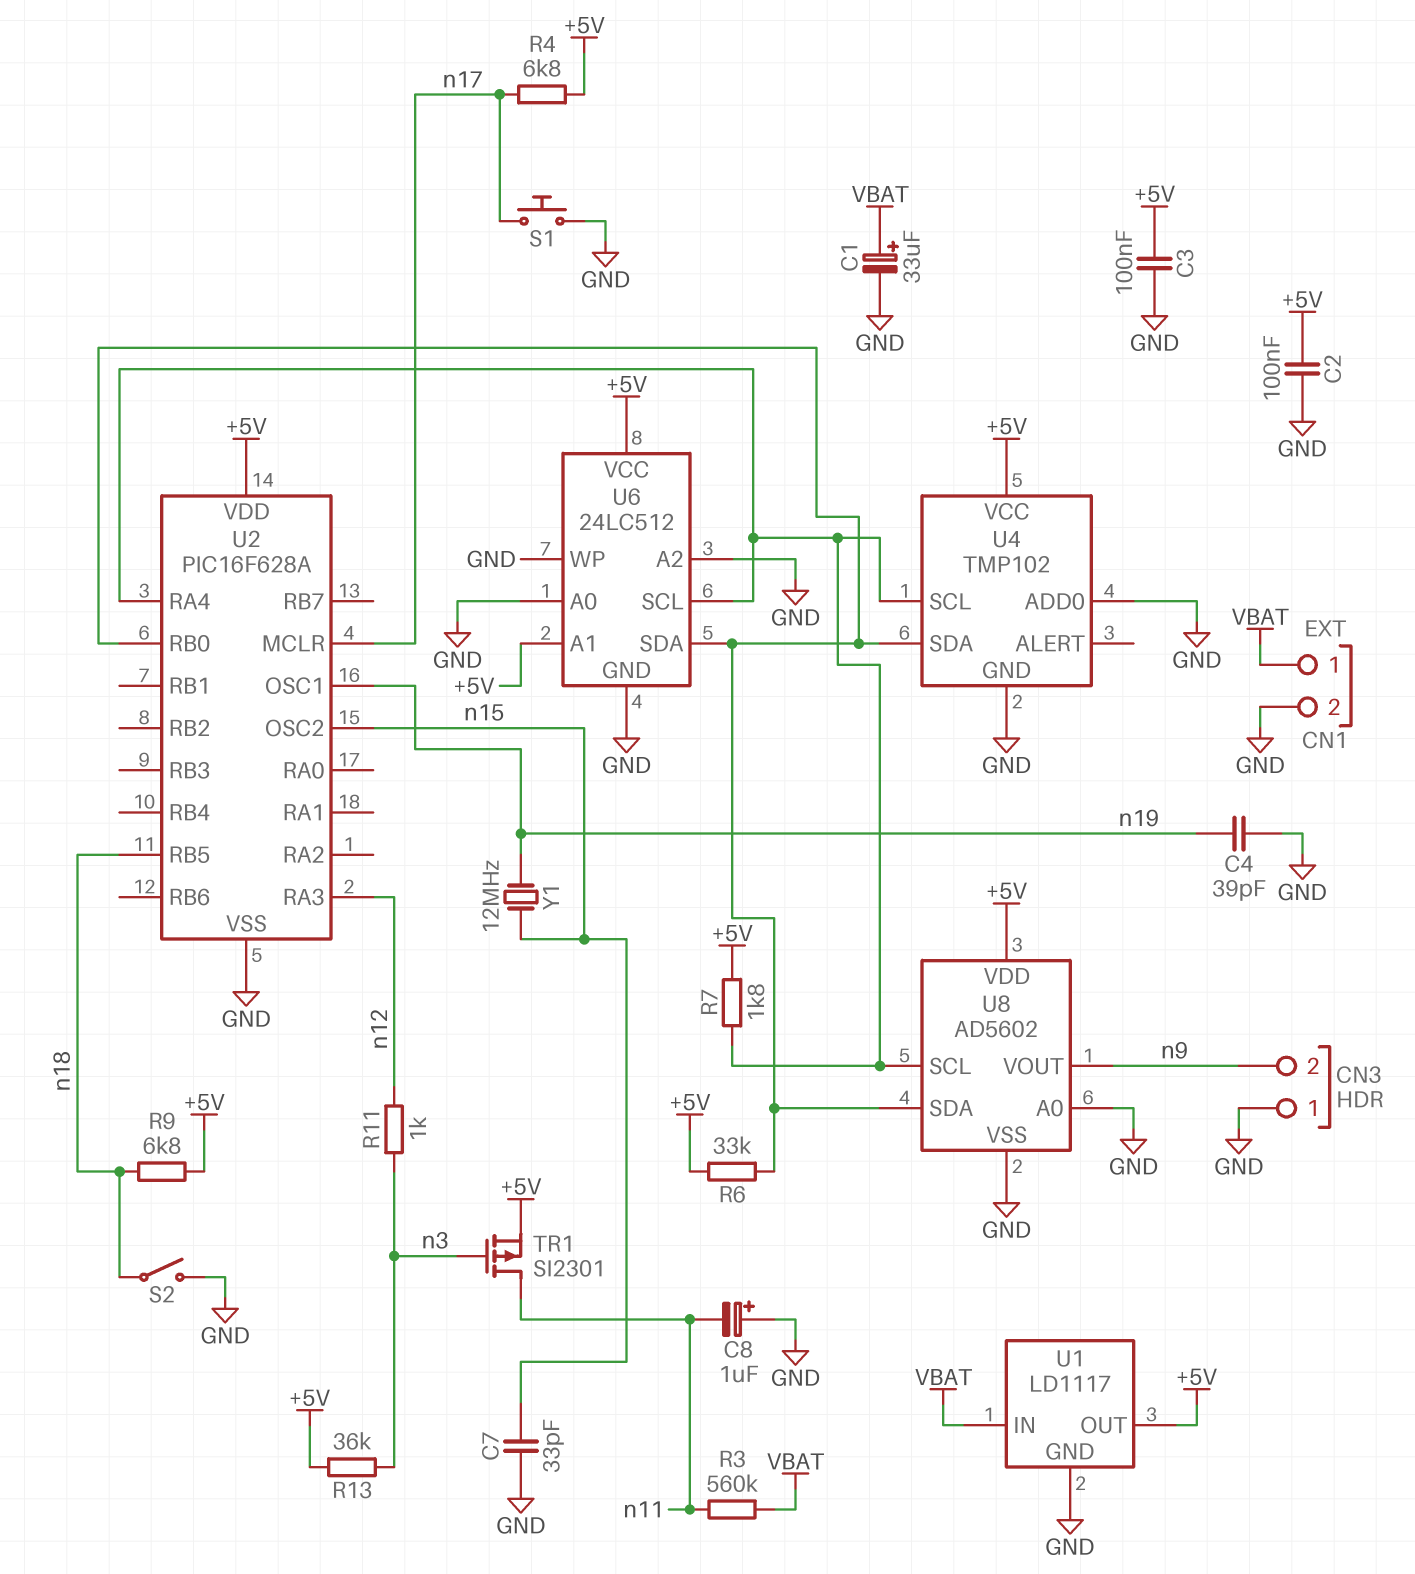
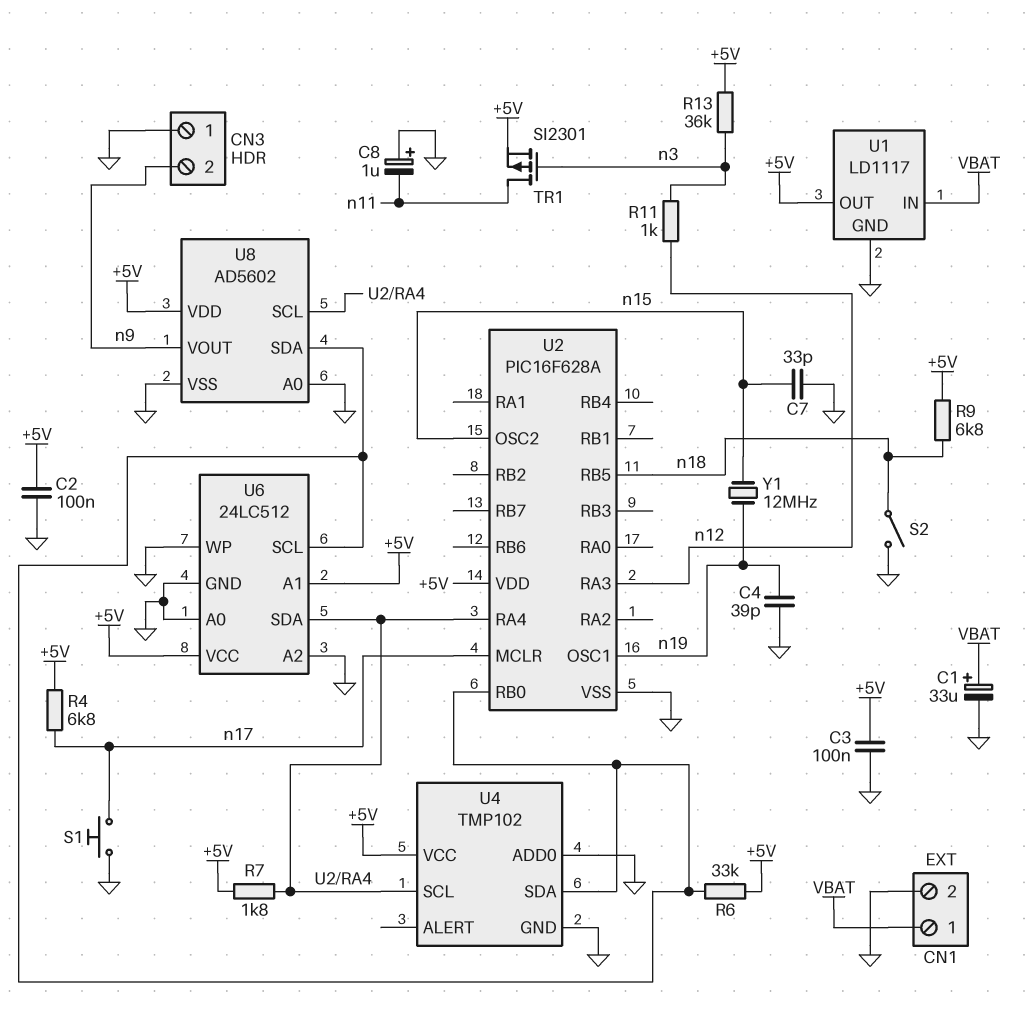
R3: 560k (VBAT, n11) -> none
U6 pin SCL: U2/RA4 -> U2/RB0
U6 pin SDA: U2/RB0 -> U2/RA4

